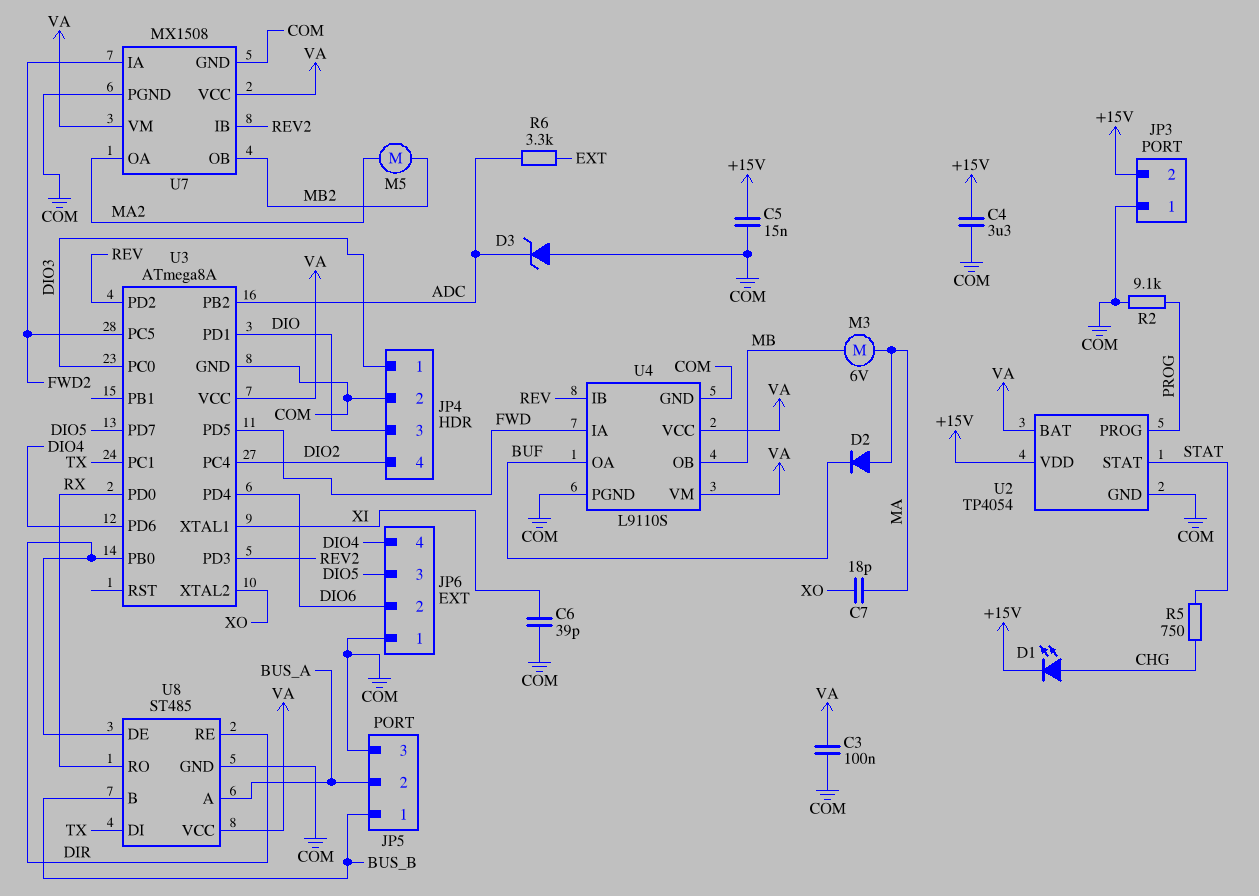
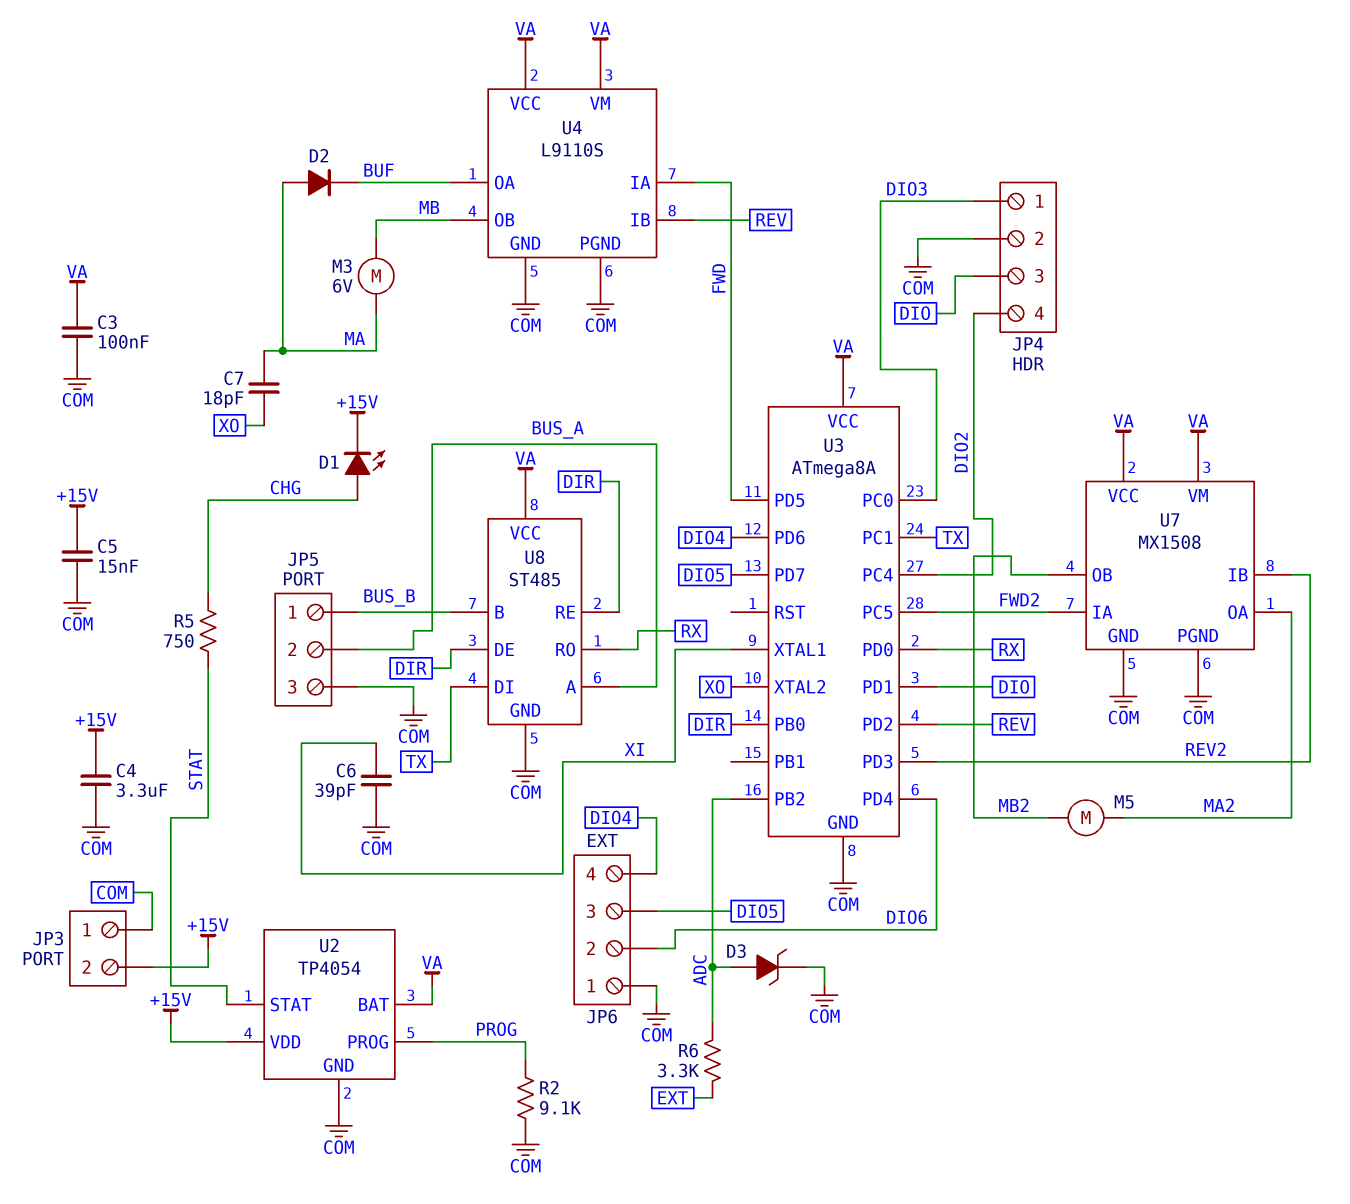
D3: zener (A COM, K ADC) -> zener (A ADC, K COM)

